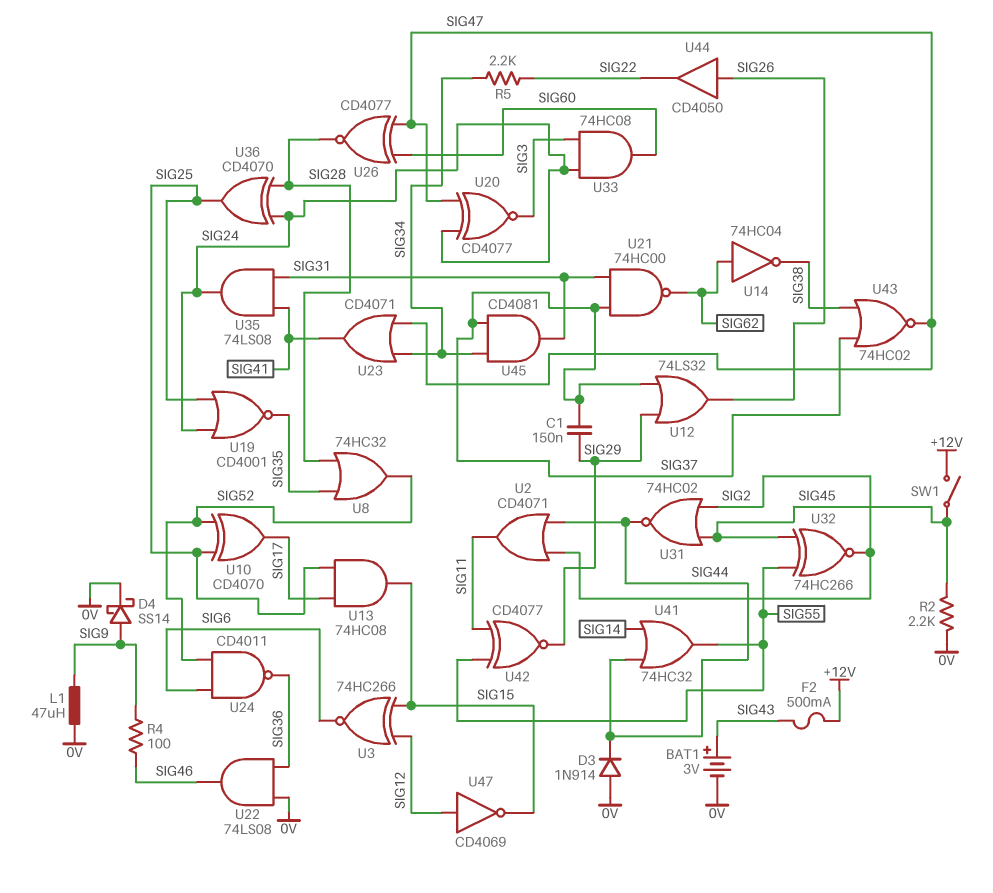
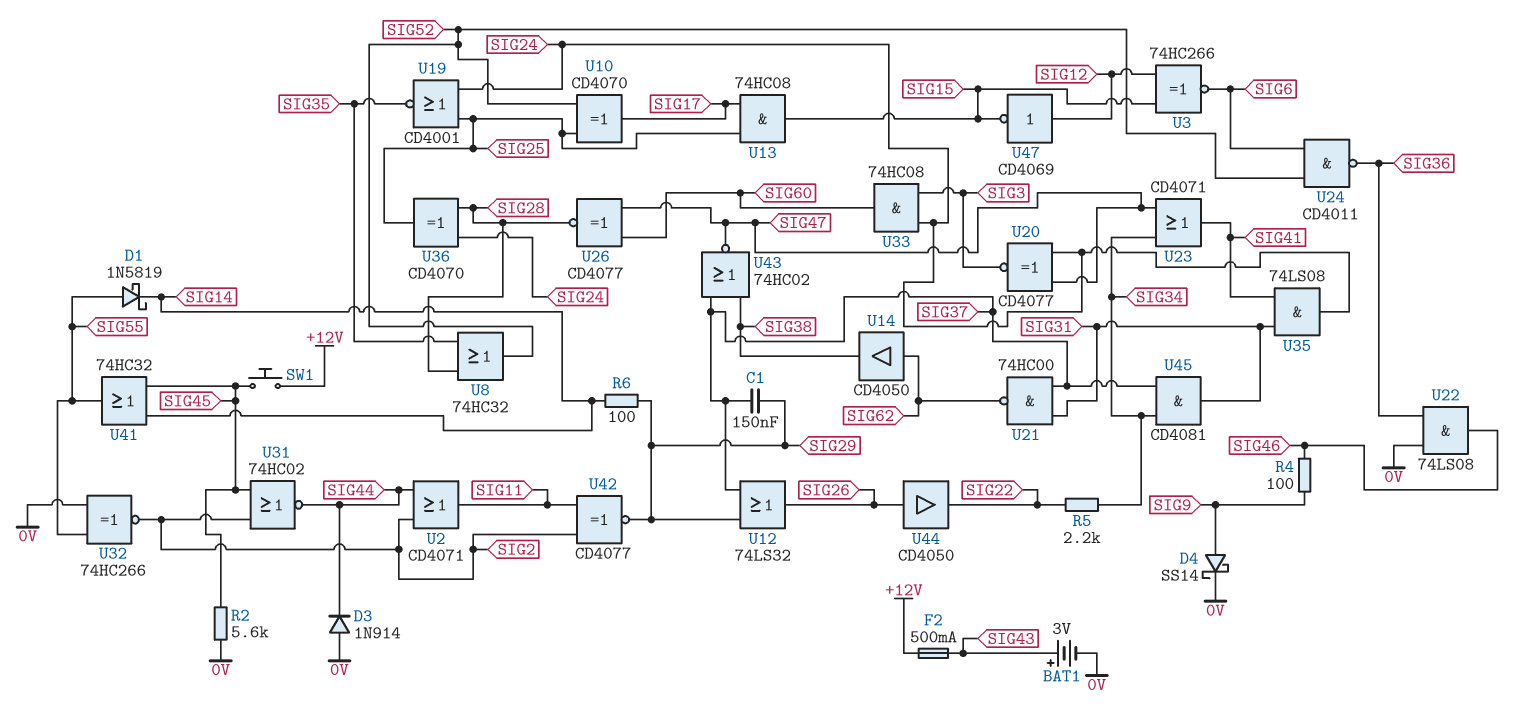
D1: none -> schottky 1N5819 (A SIG55, K SIG14)
L1: 47uH (0V, SIG9) -> none
R2: 2.2k (0V, SIG45) -> 5.6k (0V, SIG45)
R6: none -> 100 (SIG14, SIG29)
SW1: switch (+12V, SIG45) -> button (+12V, SIG45)
U14: NOT 74HC04 (in SIG62, out SIG38) -> buffer CD4050 (in SIG62, out SIG38)
U32: XNOR 74HC266 (in SIG45, in SIG55, out SIG2) -> XNOR 74HC266 (in 0V, in SIG55, out SIG2)
U41: OR 74HC32 (in SIG14, in SIG44, out SIG55) -> OR 74HC32 (in SIG14, in SIG45, out SIG55)
U42: XNOR CD4077 (in SIG11, in SIG55, out SIG29) -> XNOR CD4077 (in SIG2, in SIG11, out SIG29)

